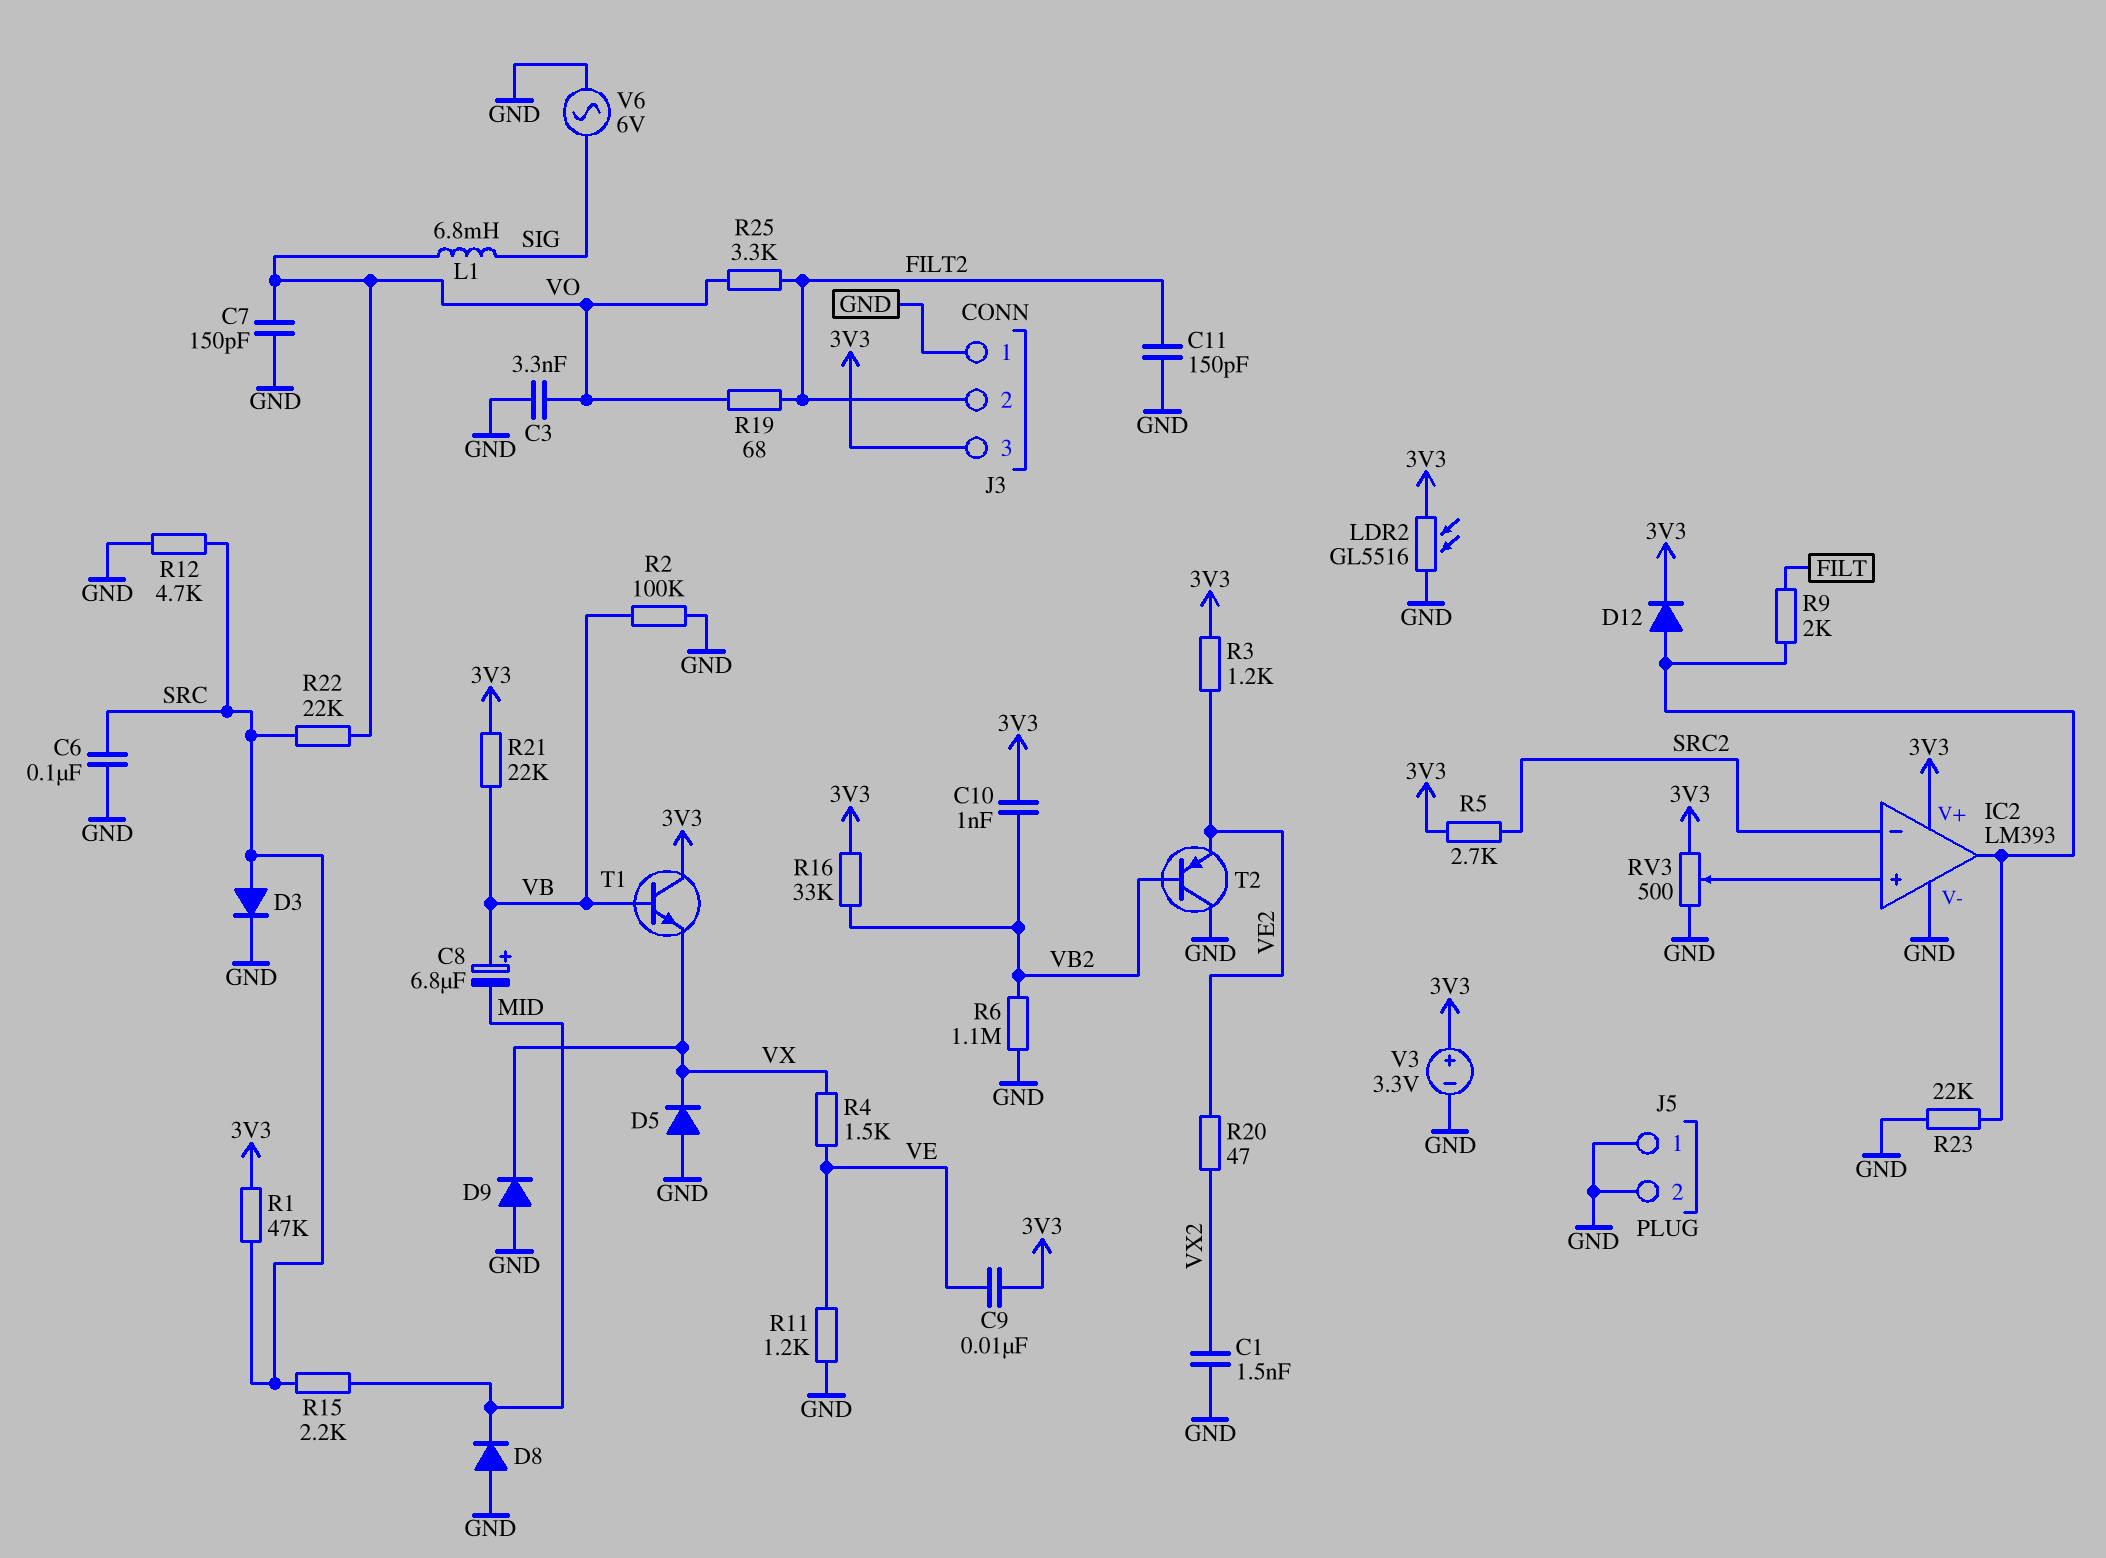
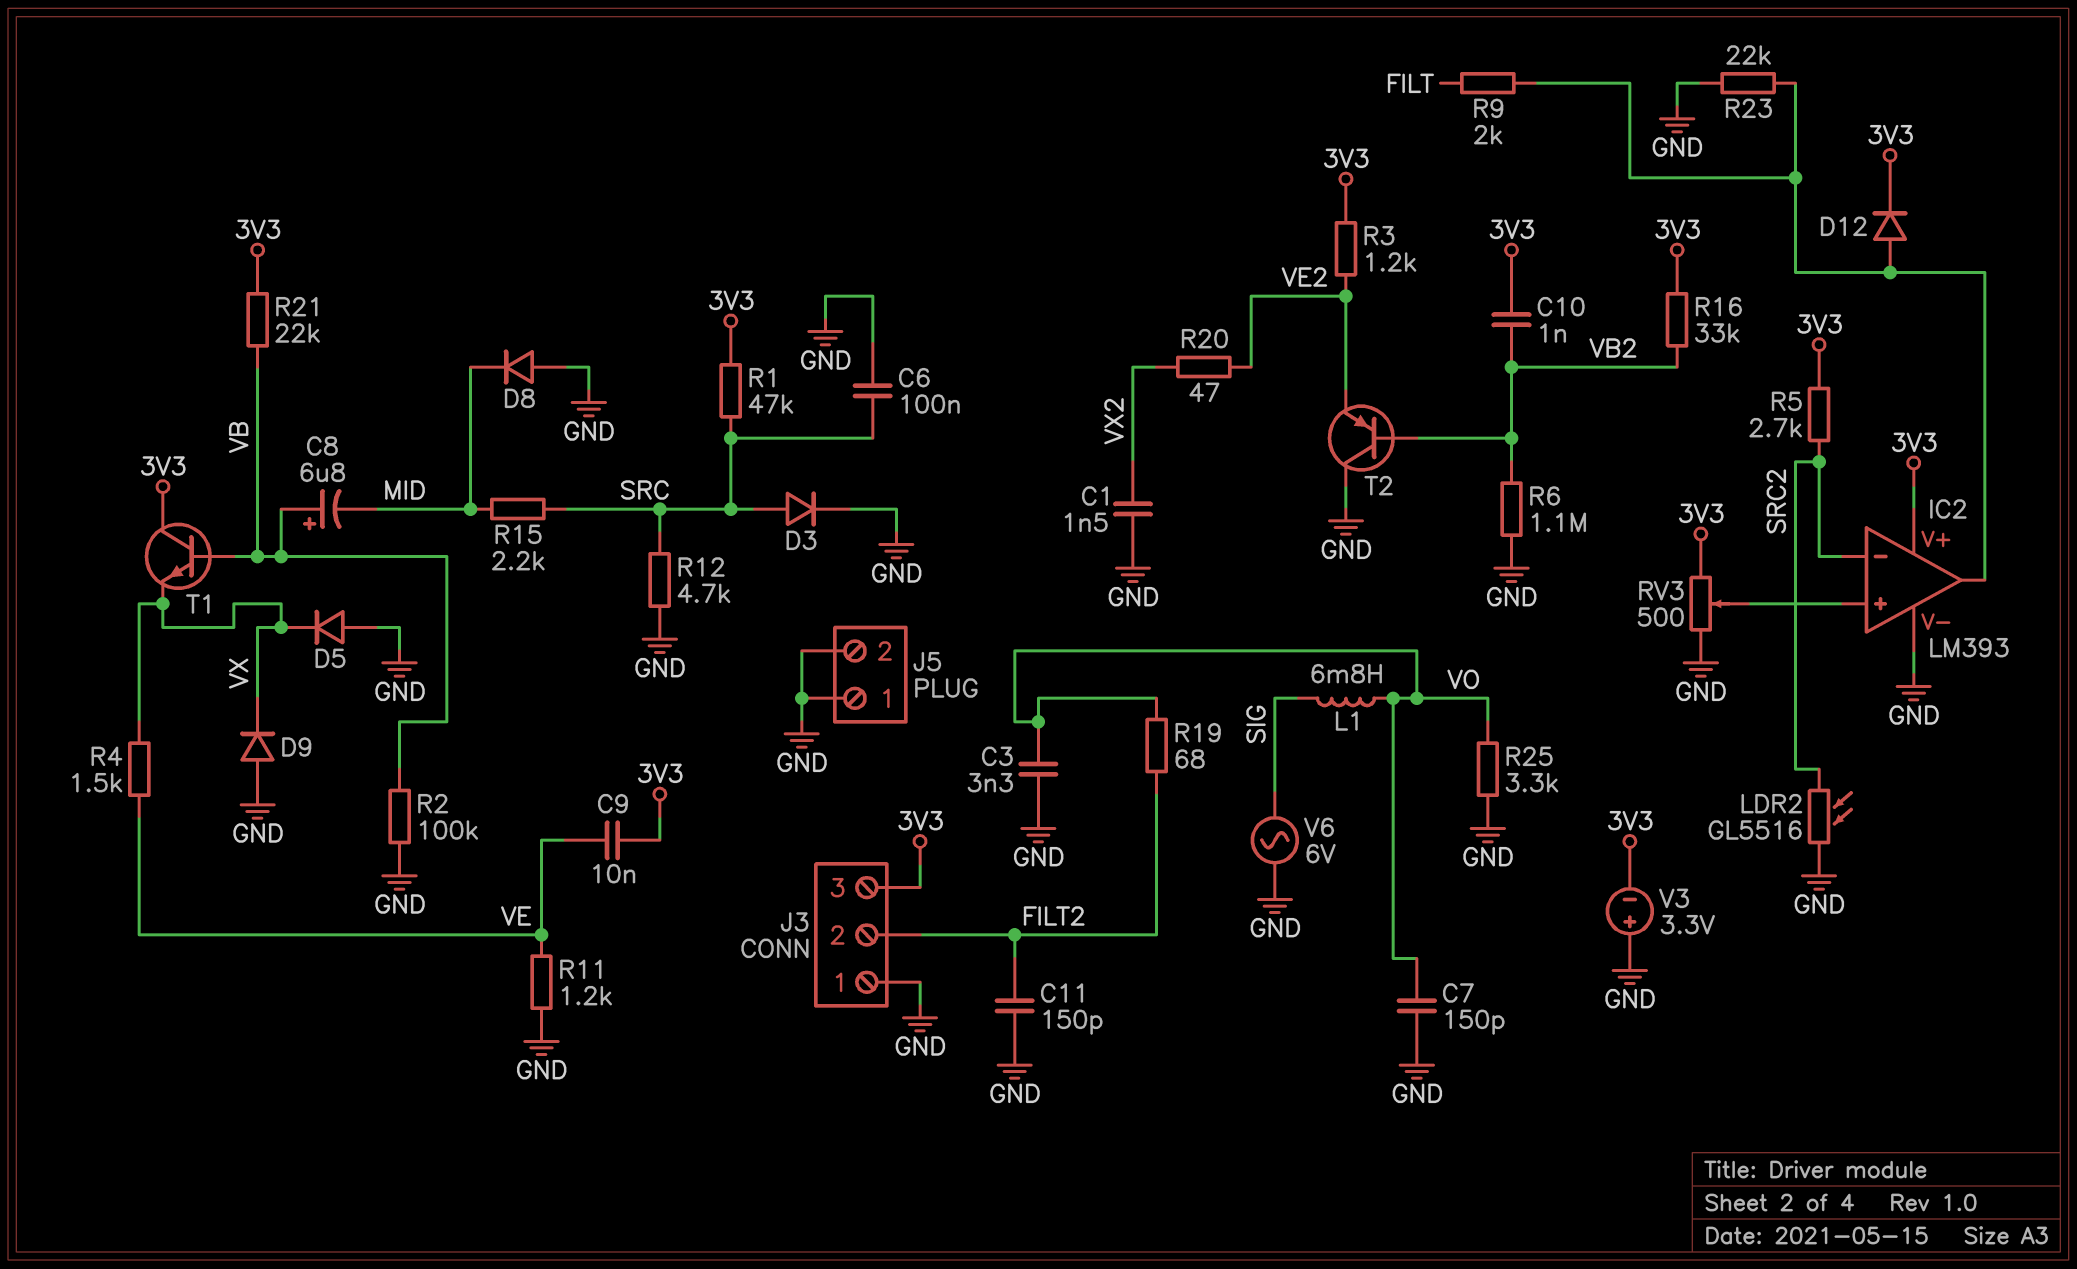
LDR2: GL5516 (3V3, GND) -> GL5516 (GND, SRC2)
R22: 22k (SRC, VO) -> none
R25: 3.3k (FILT2, VO) -> 3.3k (GND, VO)
V3: 3.3V (plus 3V3, minus GND) -> 3.3V (plus GND, minus 3V3)

